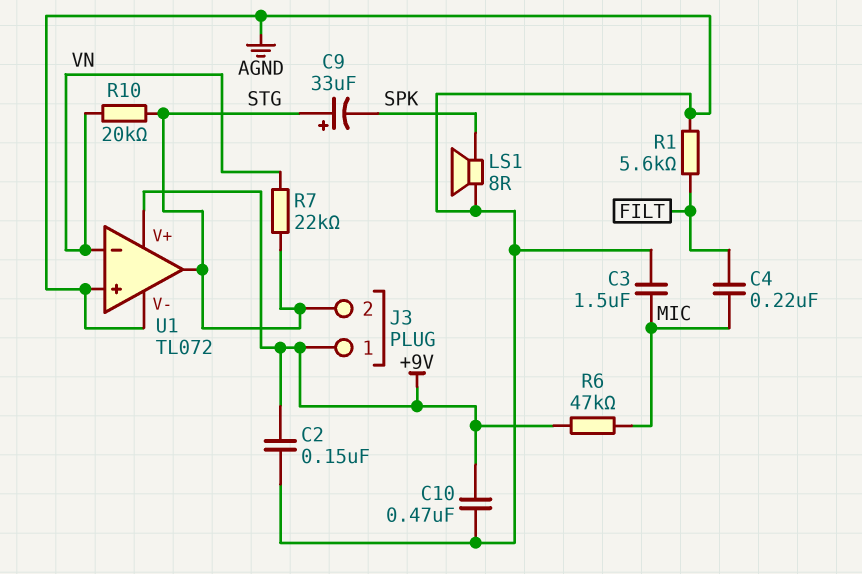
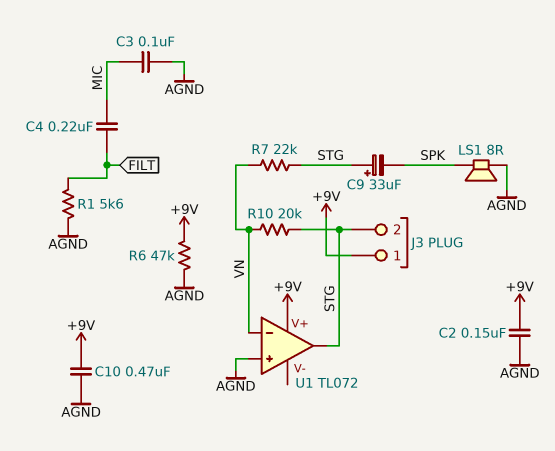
C3: 1.5uF (AGND, MIC) -> 100nF (AGND, MIC)
R6: 47k (+9V, MIC) -> 47k (+9V, AGND)
U1 pin V-: AGND -> none

